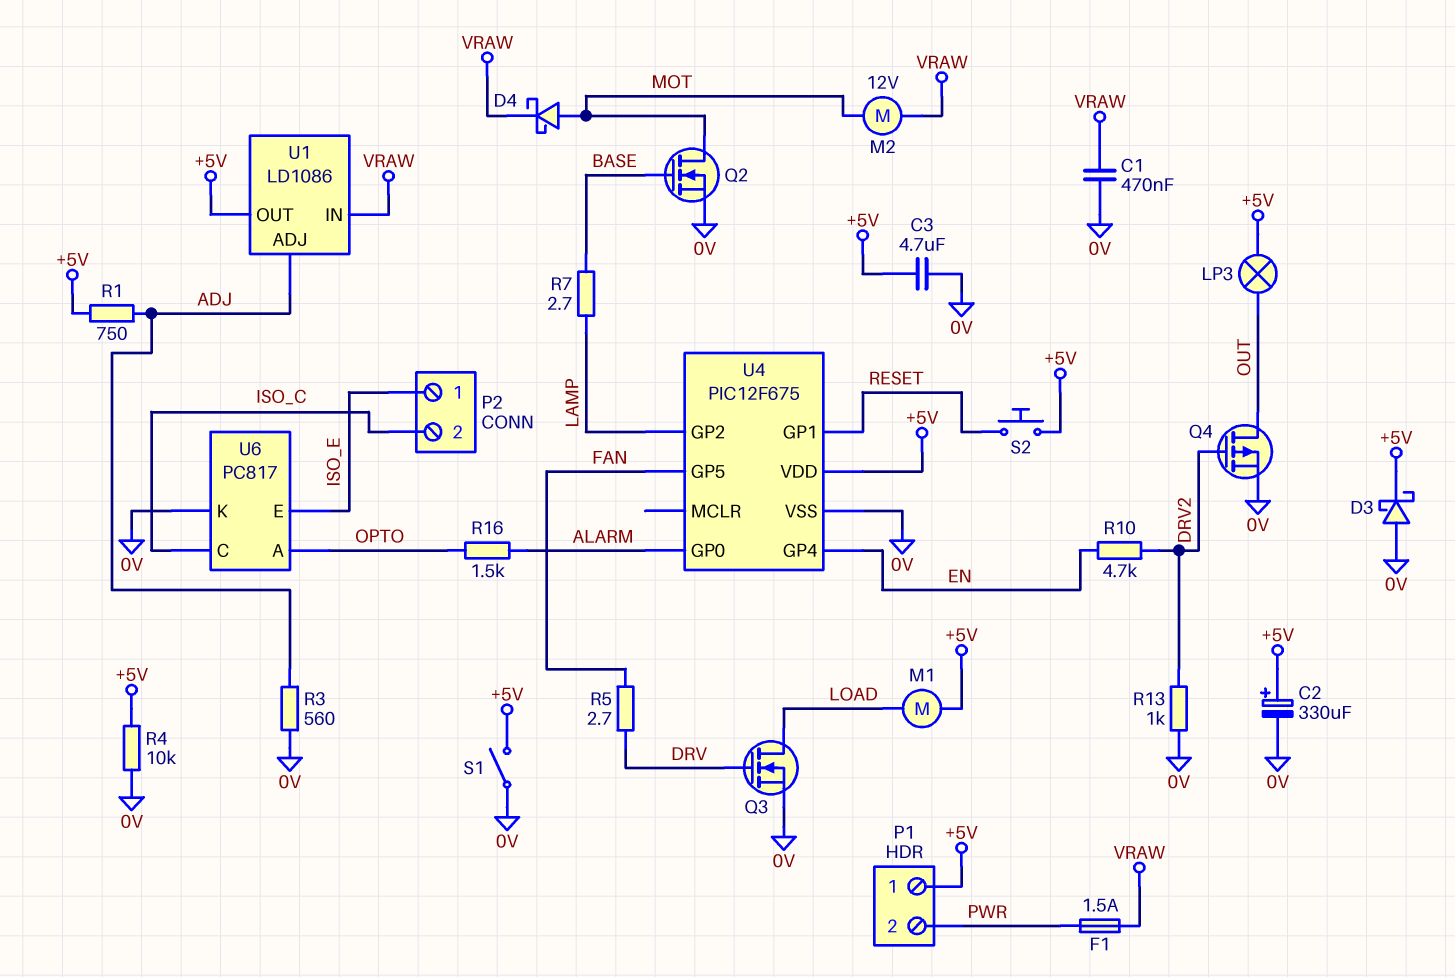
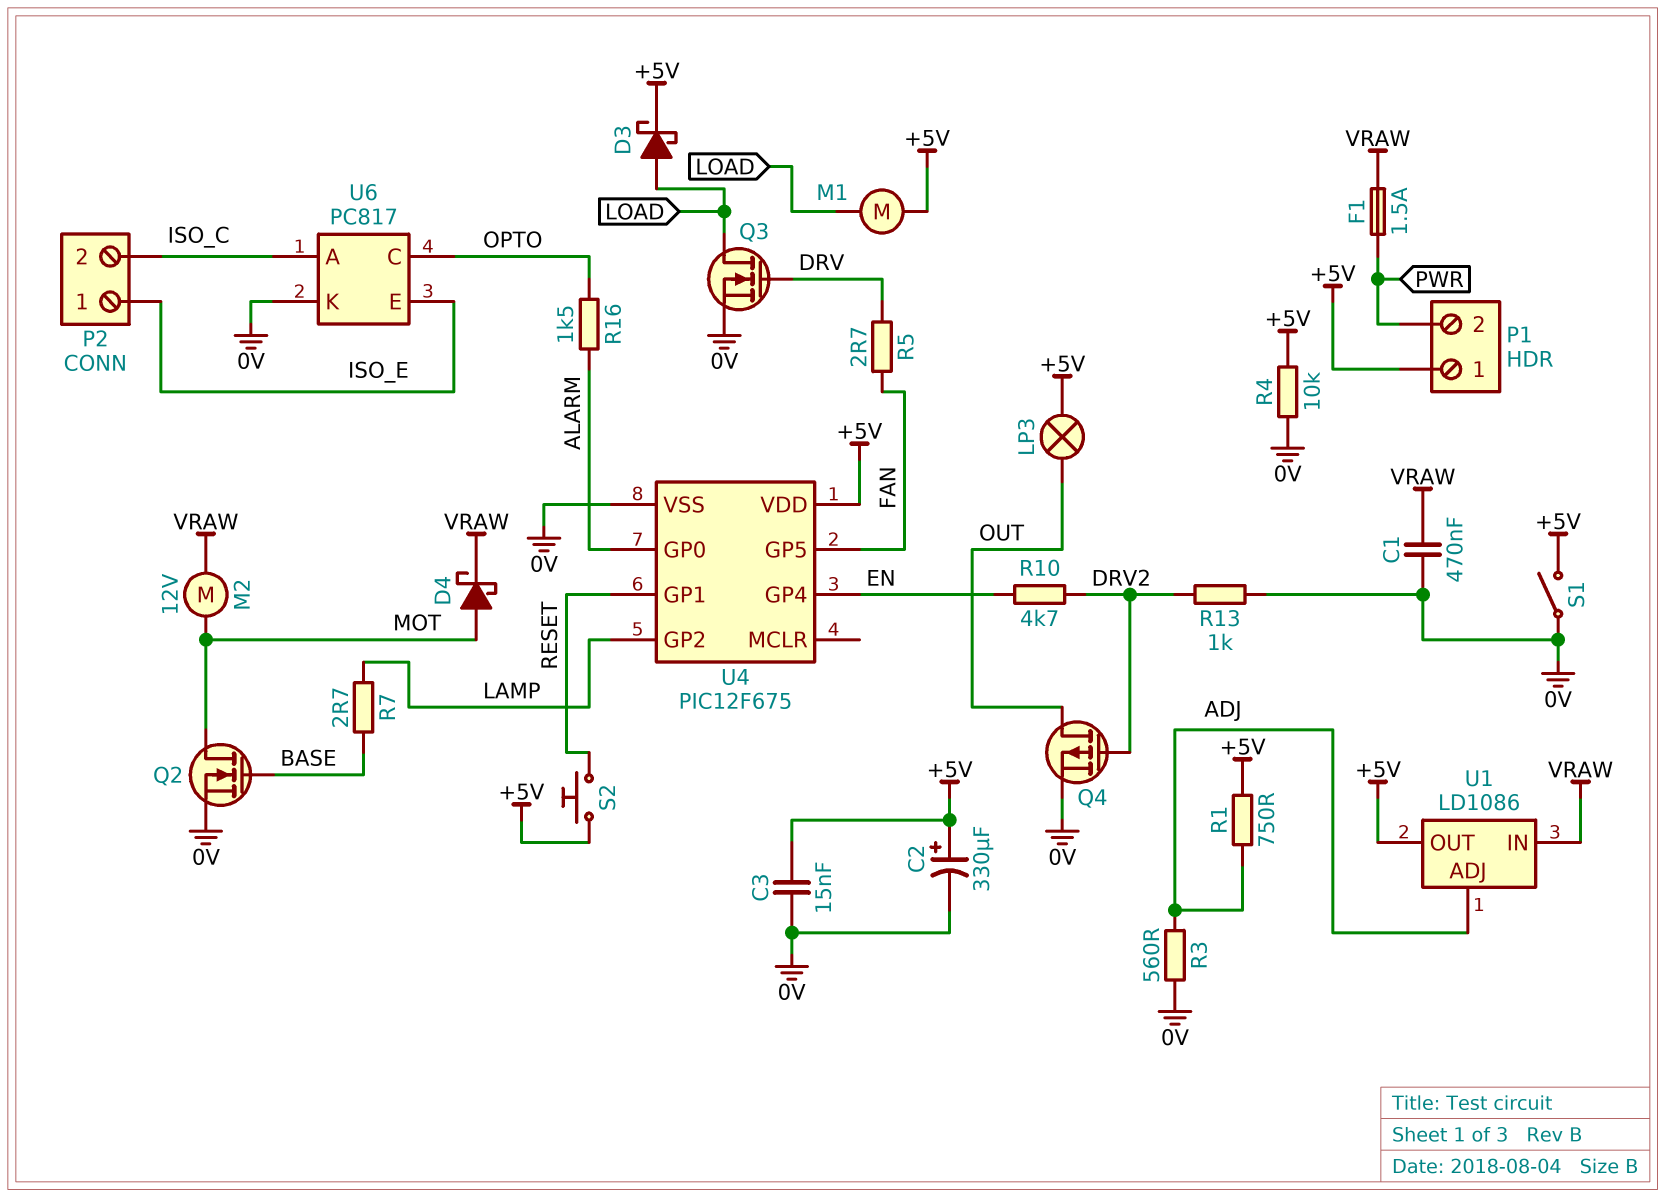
C3: 4.7uF (+5V, 0V) -> 15nF (+5V, 0V)
D3: schottky (A 0V, K +5V) -> schottky (A LOAD, K +5V)
U6 pin A: OPTO -> ISO_C
U6 pin C: ISO_C -> OPTO

